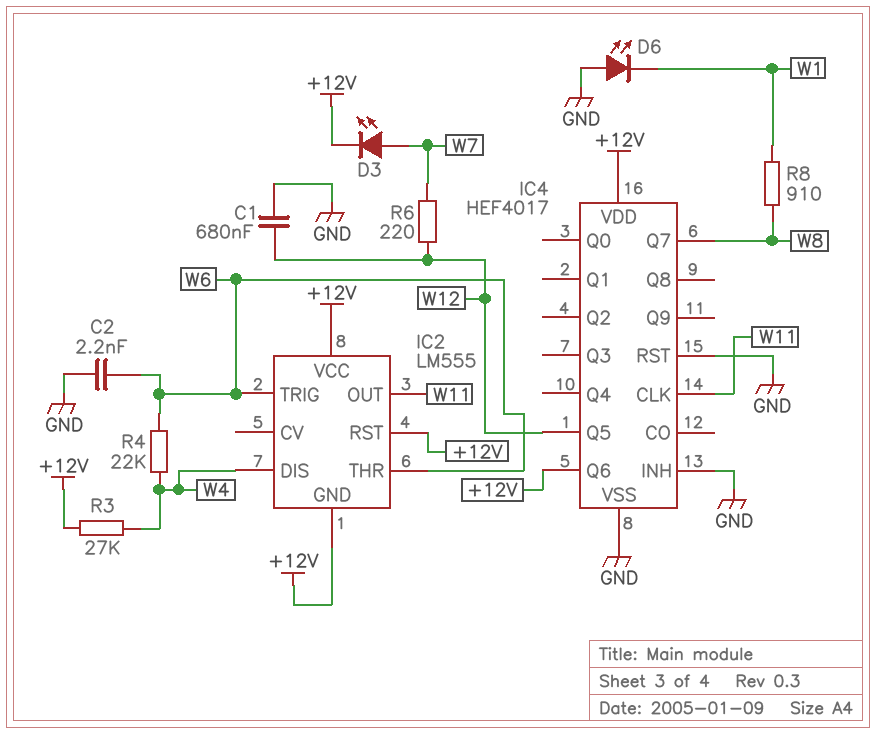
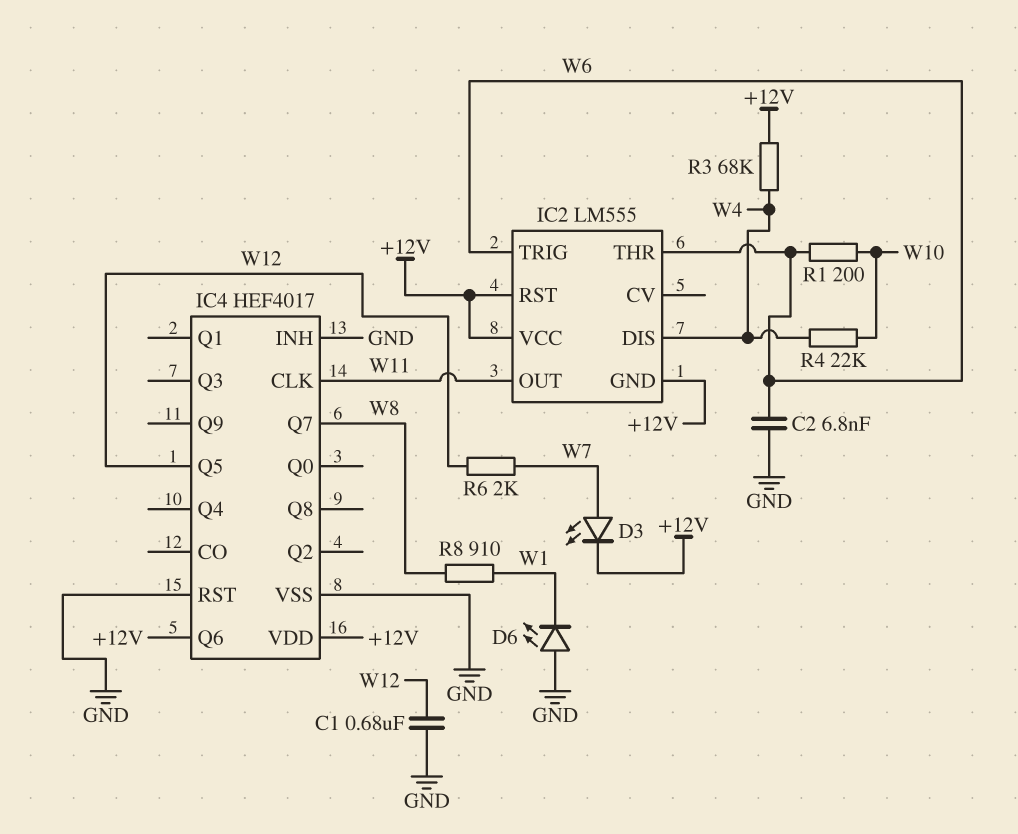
C2: 2.2nF (GND, W6) -> 6.8nF (GND, W6)
R1: none -> 200 (W6, W10)
R3: 27k (+12V, W4) -> 68k (+12V, W4)
R4: 22k (W4, W6) -> 22k (W4, W10)
R6: 220 (W7, W12) -> 2k (W7, W12)

